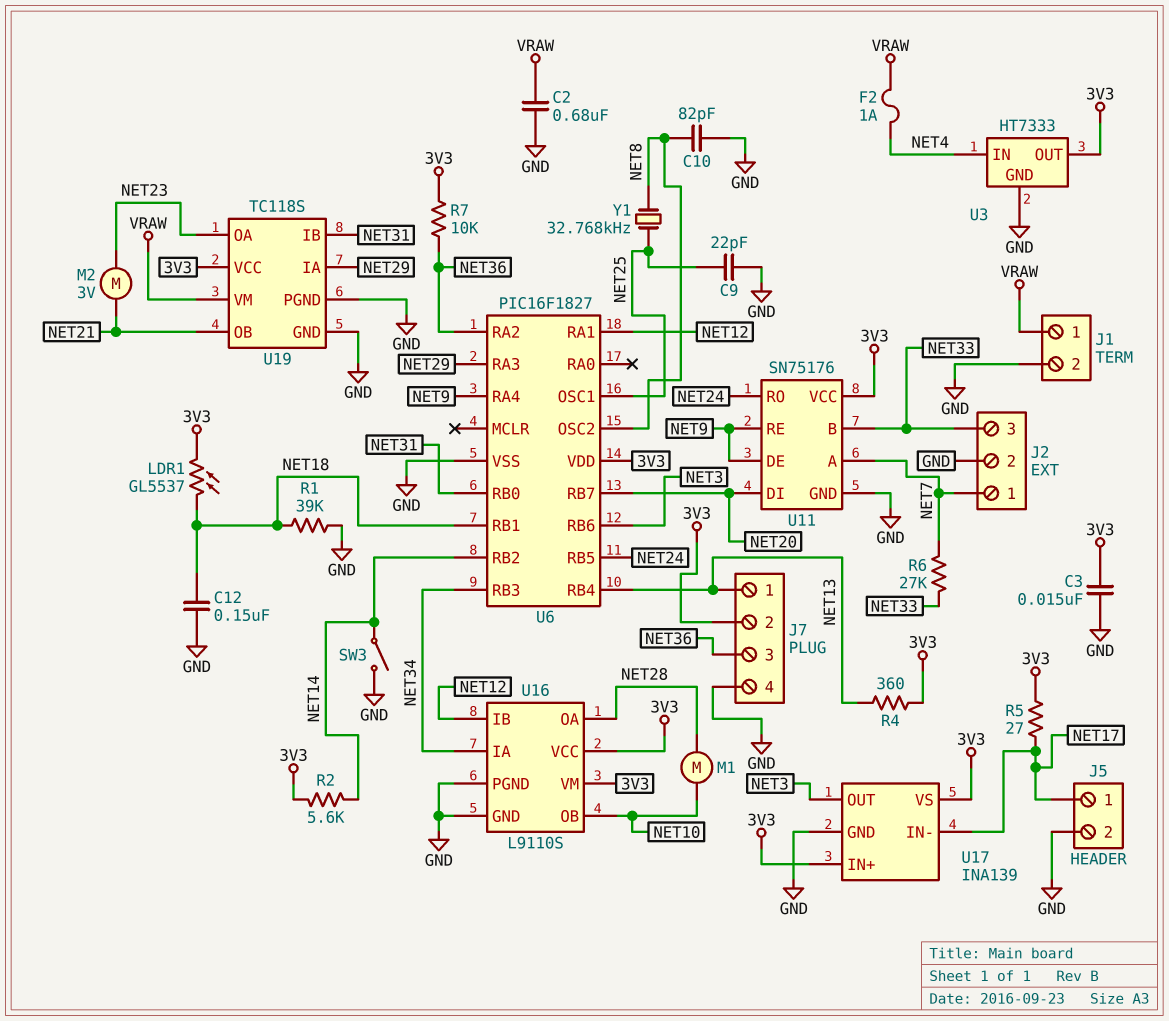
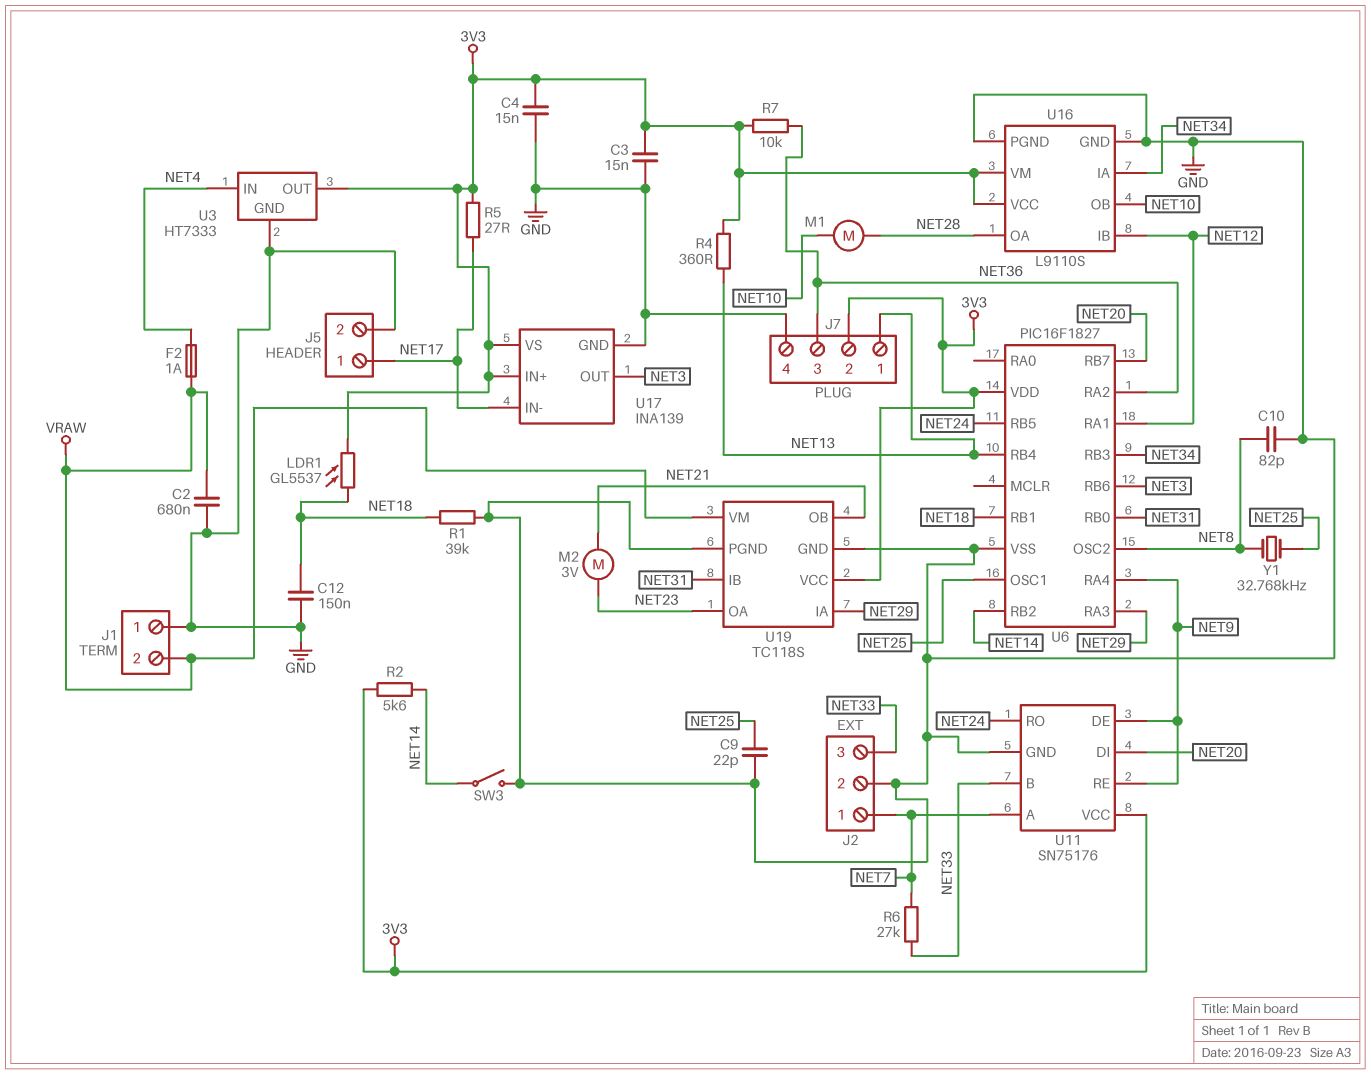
C4: none -> 15nF (3V3, GND)
J1 pin 1: VRAW -> GND
J1 pin 2: GND -> VRAW

